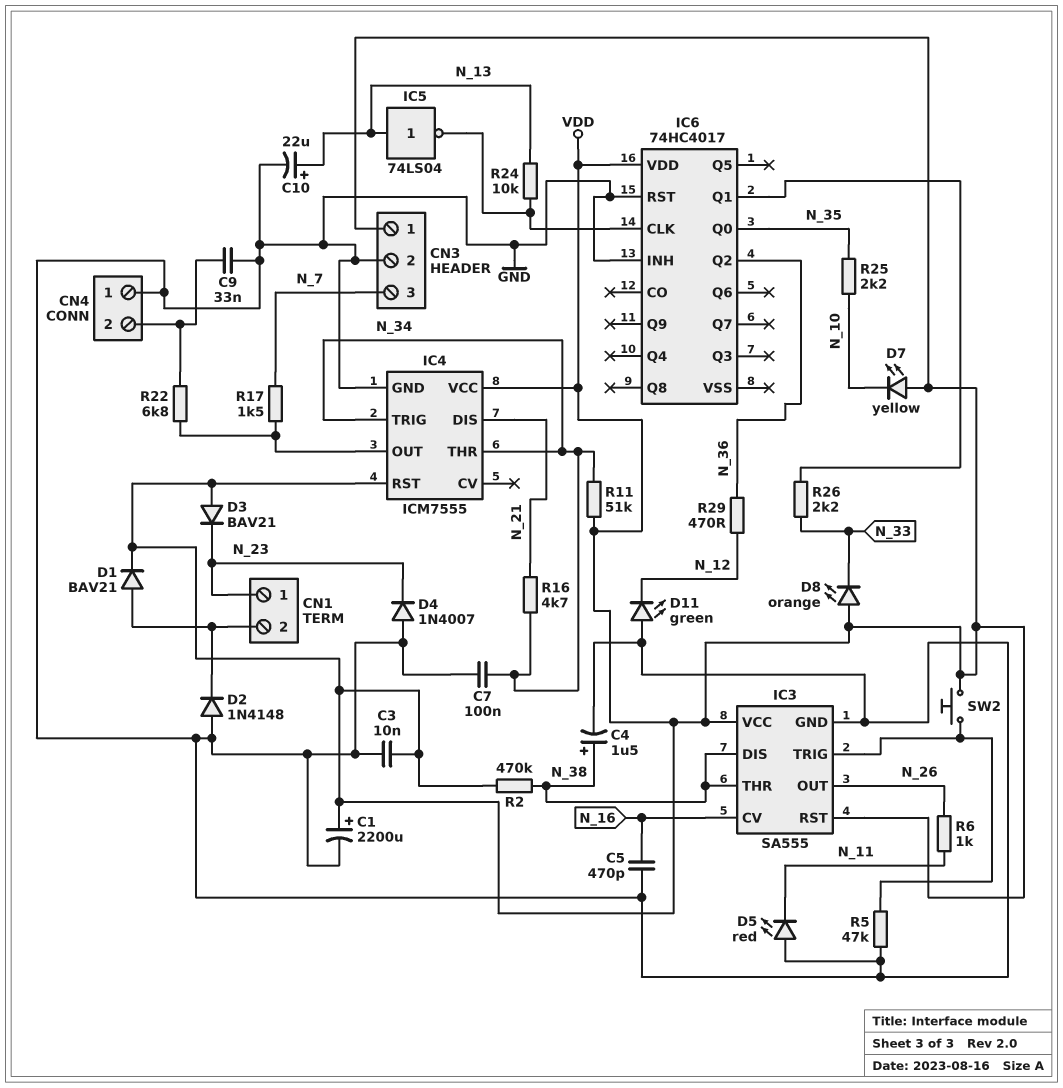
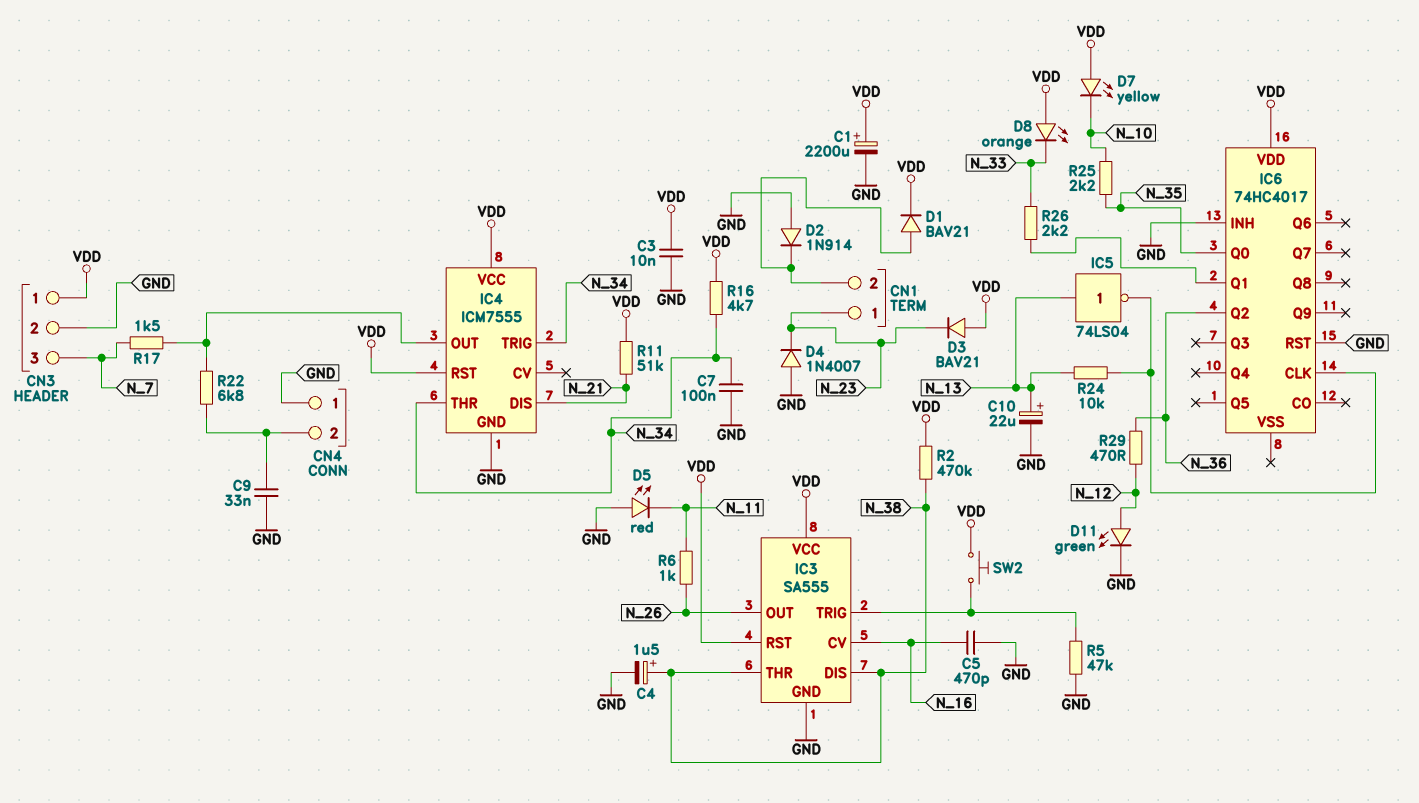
D2: diode 1N4148 (A GND, K CN1/2) -> diode 1N914 (A GND, K CN1/2)
D11: LED green (A GND, K N_12) -> LED green (A N_12, K GND)
R11: 51k (N_34, VDD) -> 51k (N_21, VDD)
R16: 4.7k (N_21, N_34) -> 4.7k (N_34, VDD)

